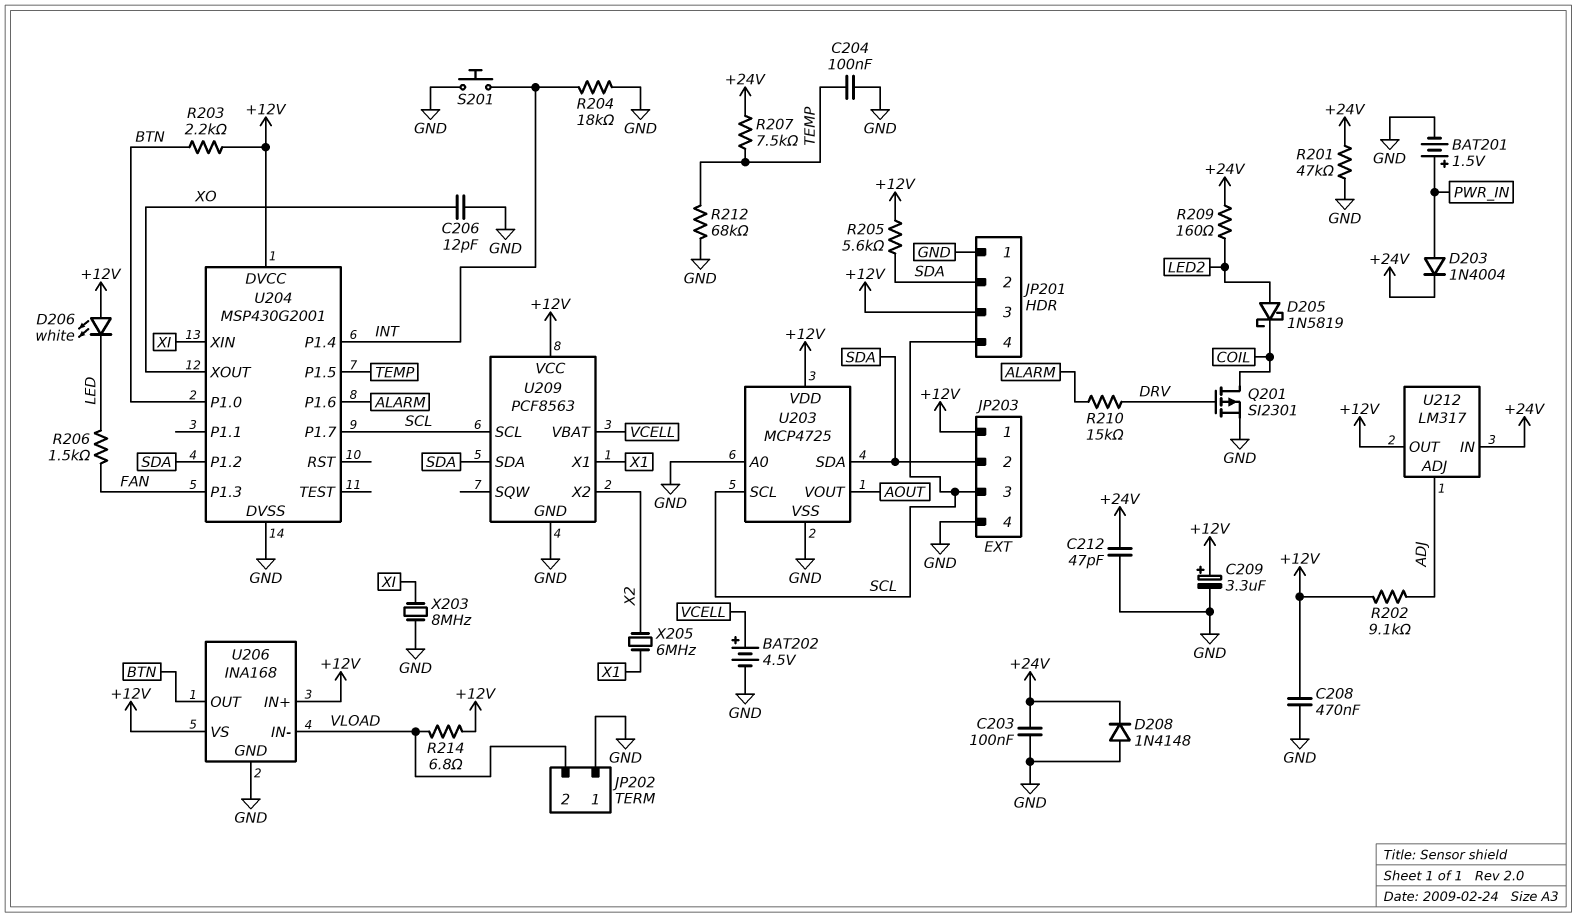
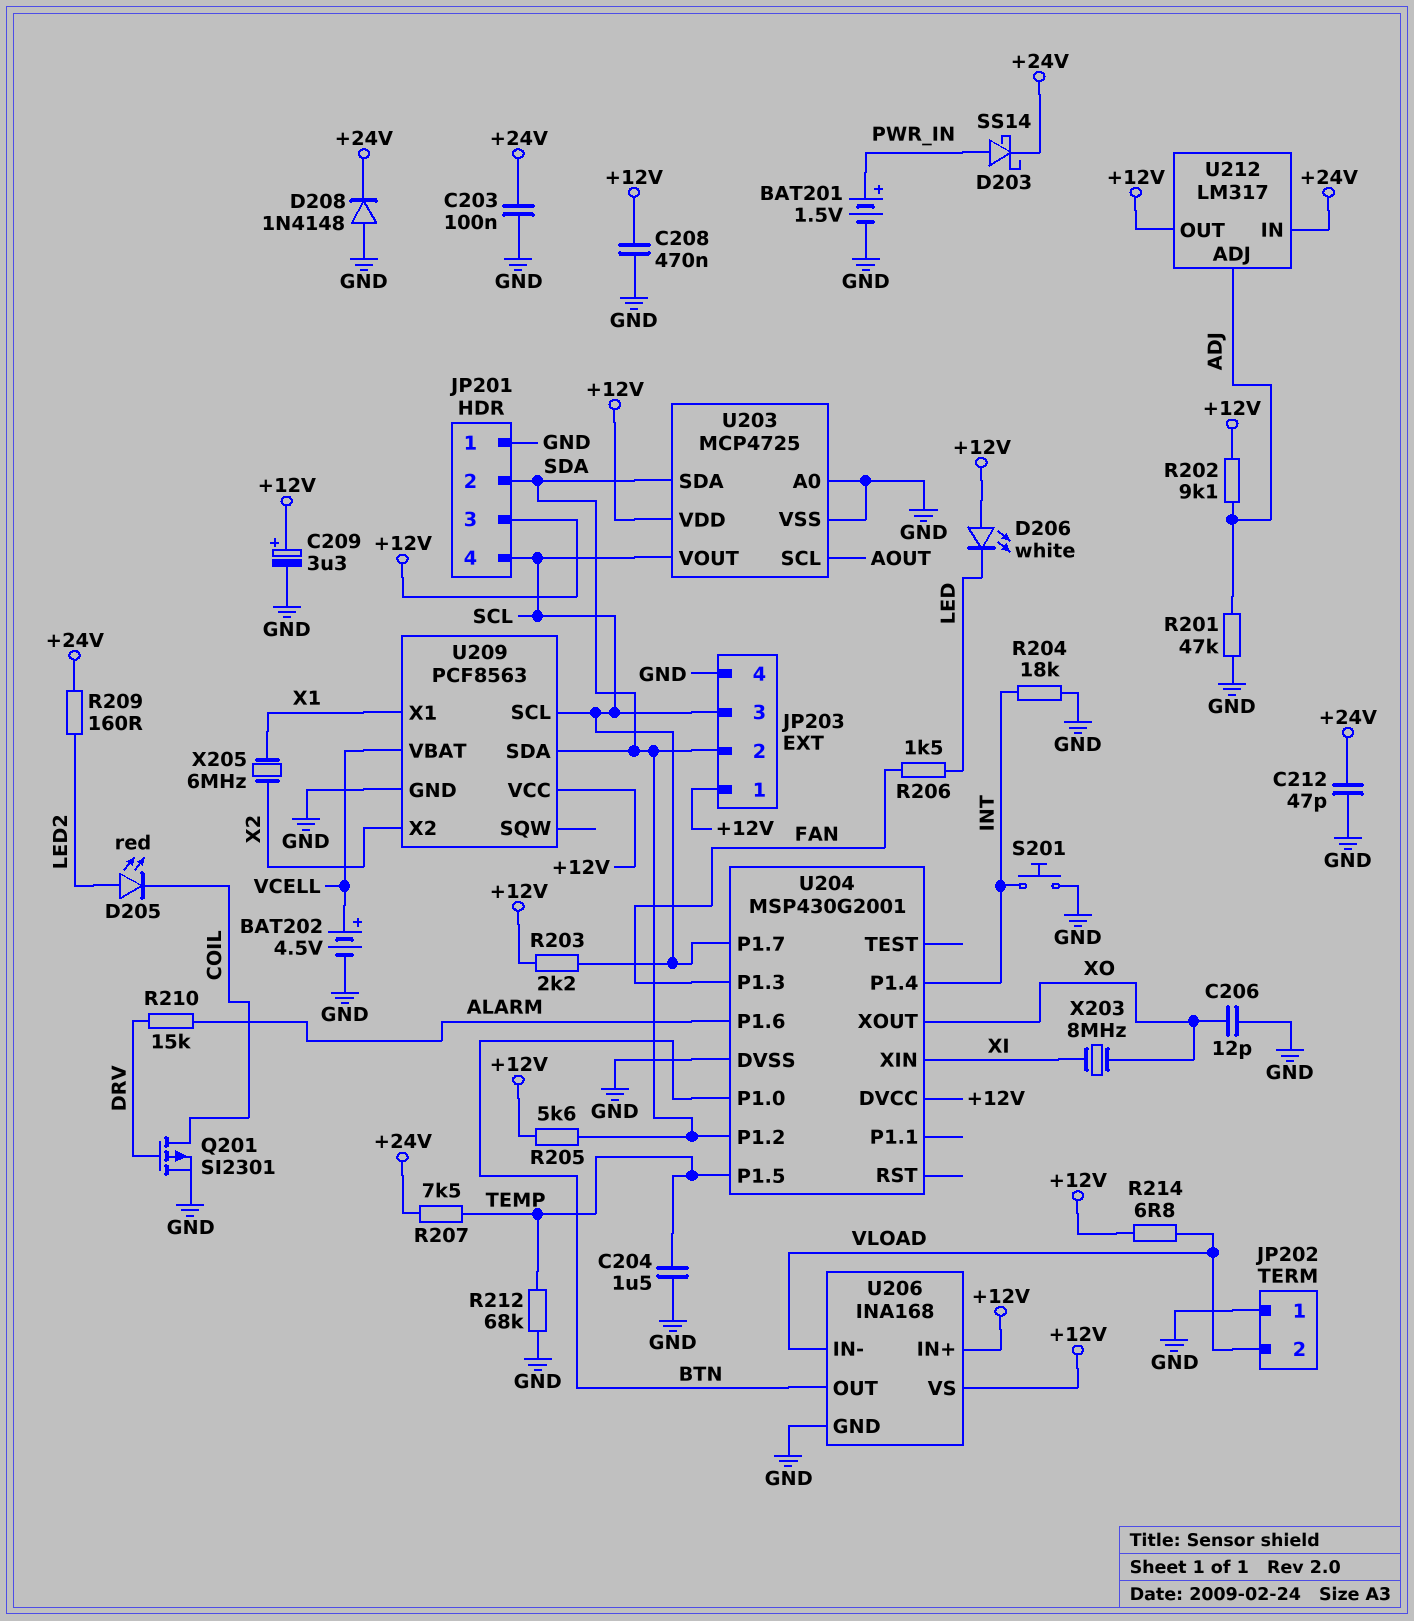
C204: 100nF (GND, TEMP) -> 1.5uF (GND, TEMP)
D203: diode 1N4004 (A PWR_IN, K +24V) -> schottky SS14 (A PWR_IN, K +24V)
D205: schottky 1N5819 (A LED2, K COIL) -> LED red (A LED2, K COIL)
R201: 47k (+24V, GND) -> 47k (ADJ, GND)
R203: 2.2k (+12V, BTN) -> 2.2k (+12V, SCL)
U203 pin SCL: SCL -> AOUT
U203 pin VOUT: AOUT -> SCL
X203: 8MHz (GND, XI) -> 8MHz (XI, XO)

